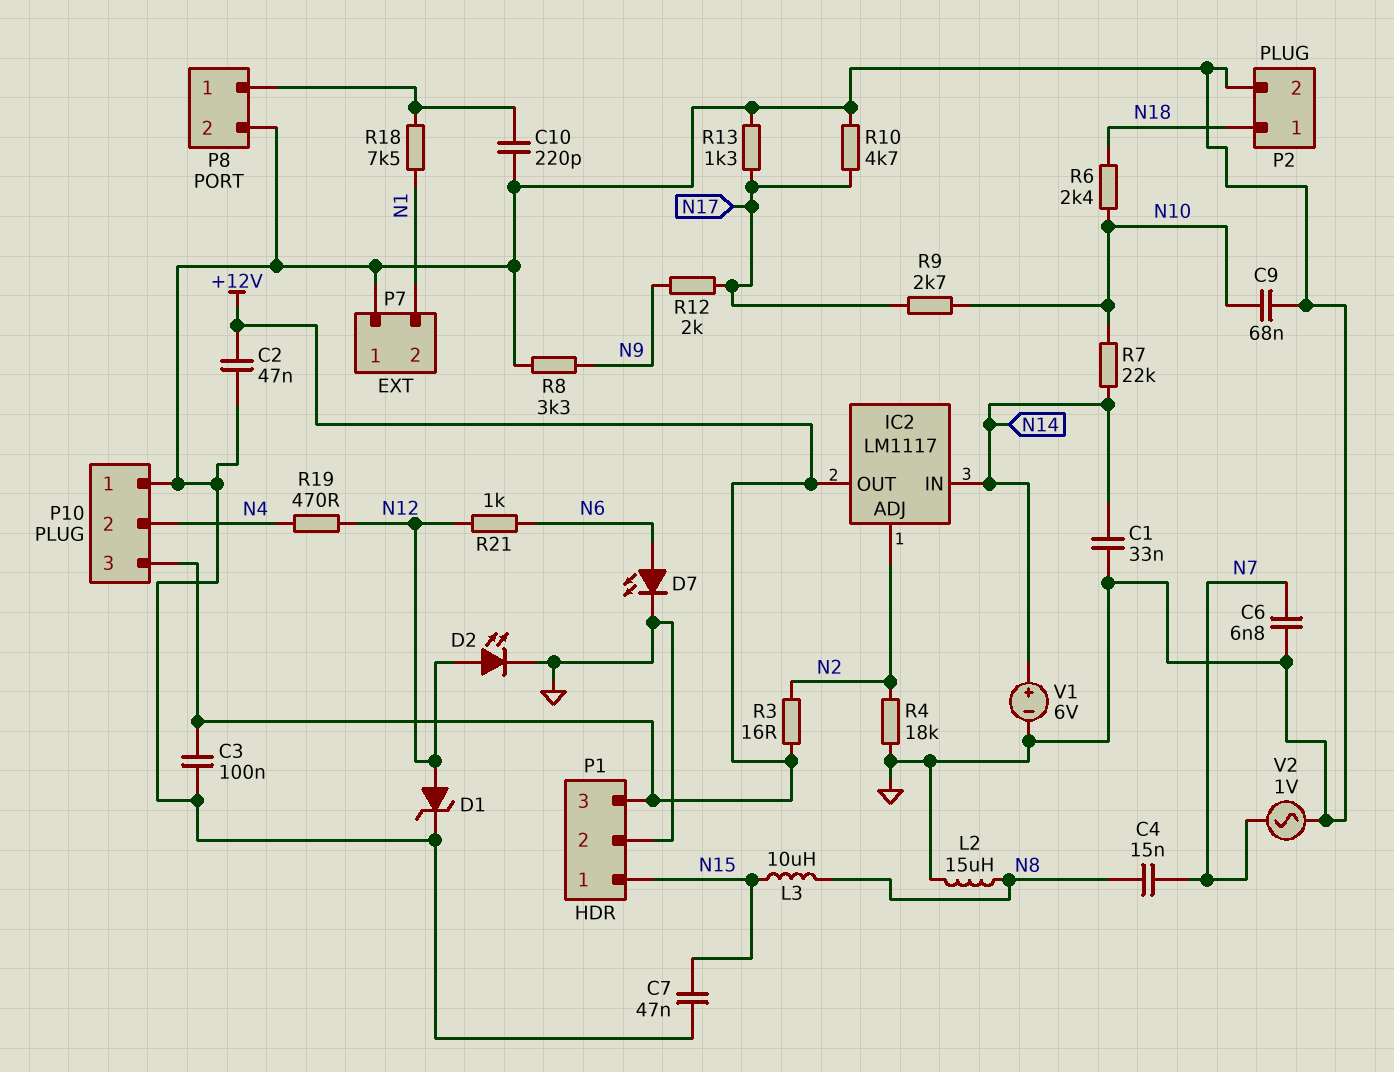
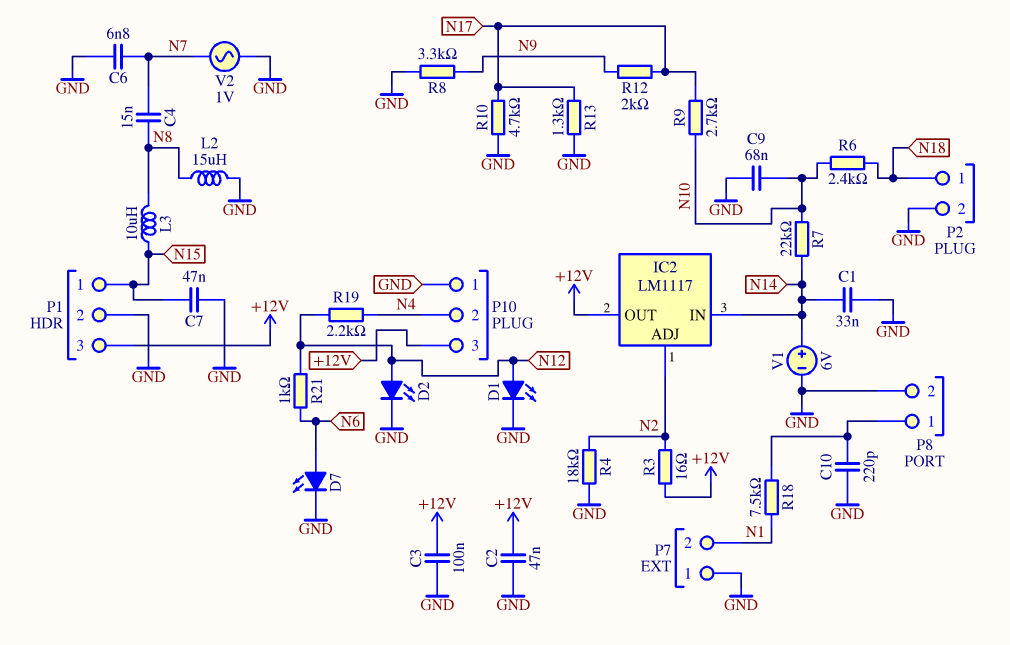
D1: zener (A N12, K GND) -> LED (A N12, K GND)
R19: 470 (N4, N12) -> 2.2k (N4, N12)

